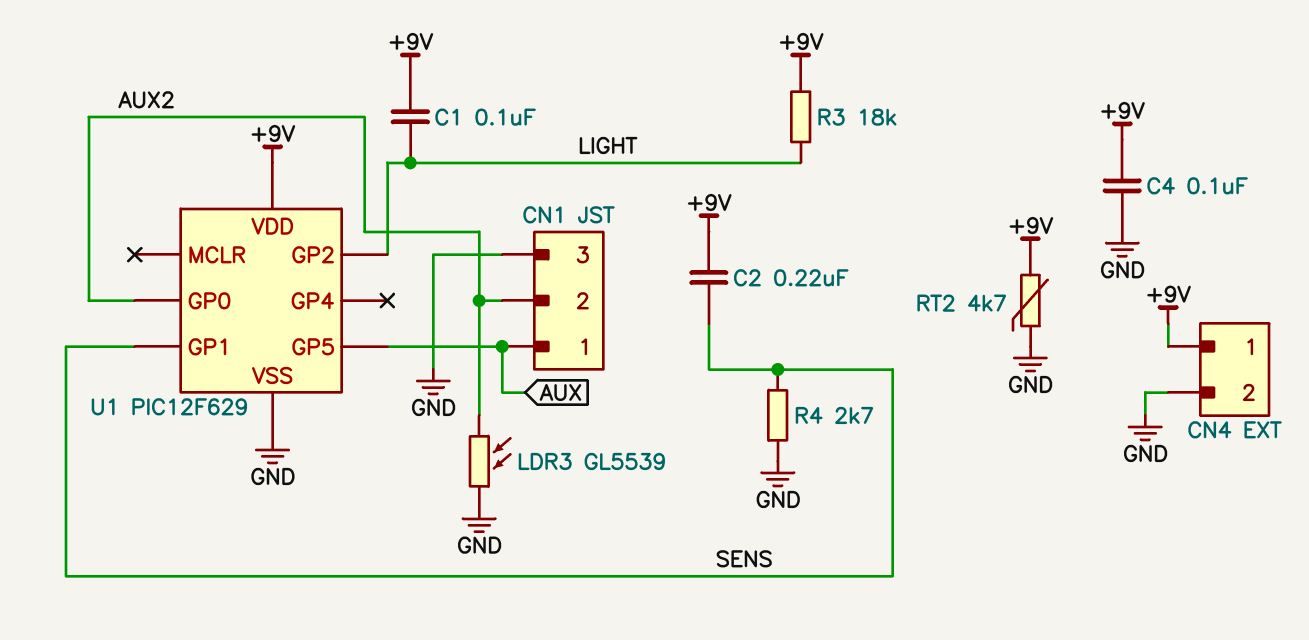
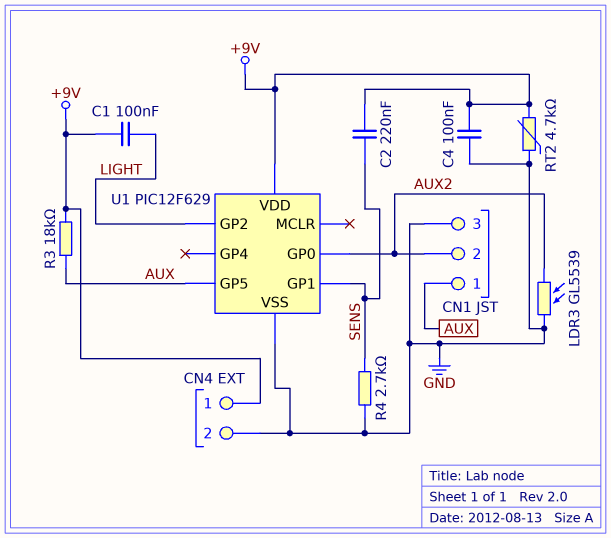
R3: 18k (+9V, LIGHT) -> 18k (+9V, AUX)

